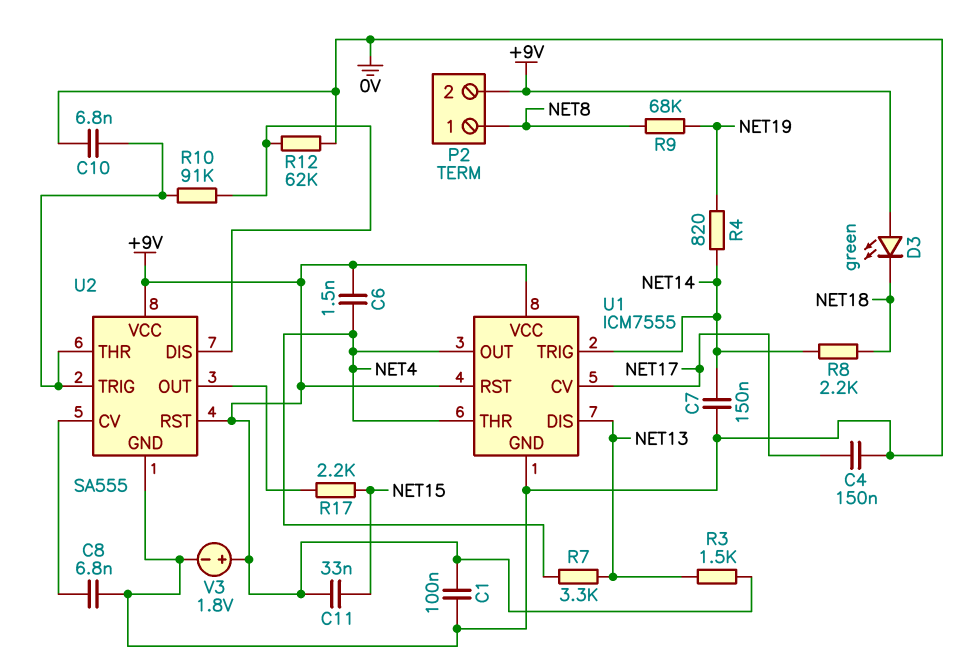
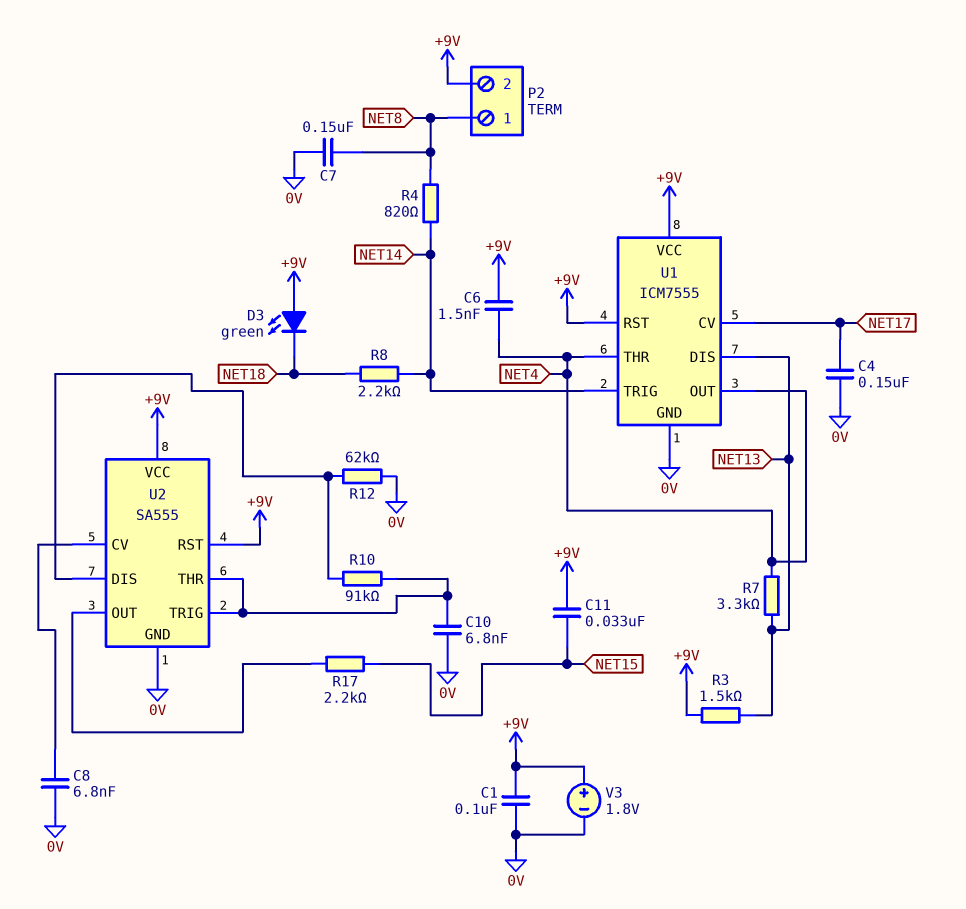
C7: 150nF (0V, NET14) -> 150nF (0V, NET8)
R4: 820 (NET14, NET19) -> 820 (NET8, NET14)
R9: 68k (NET8, NET19) -> none

